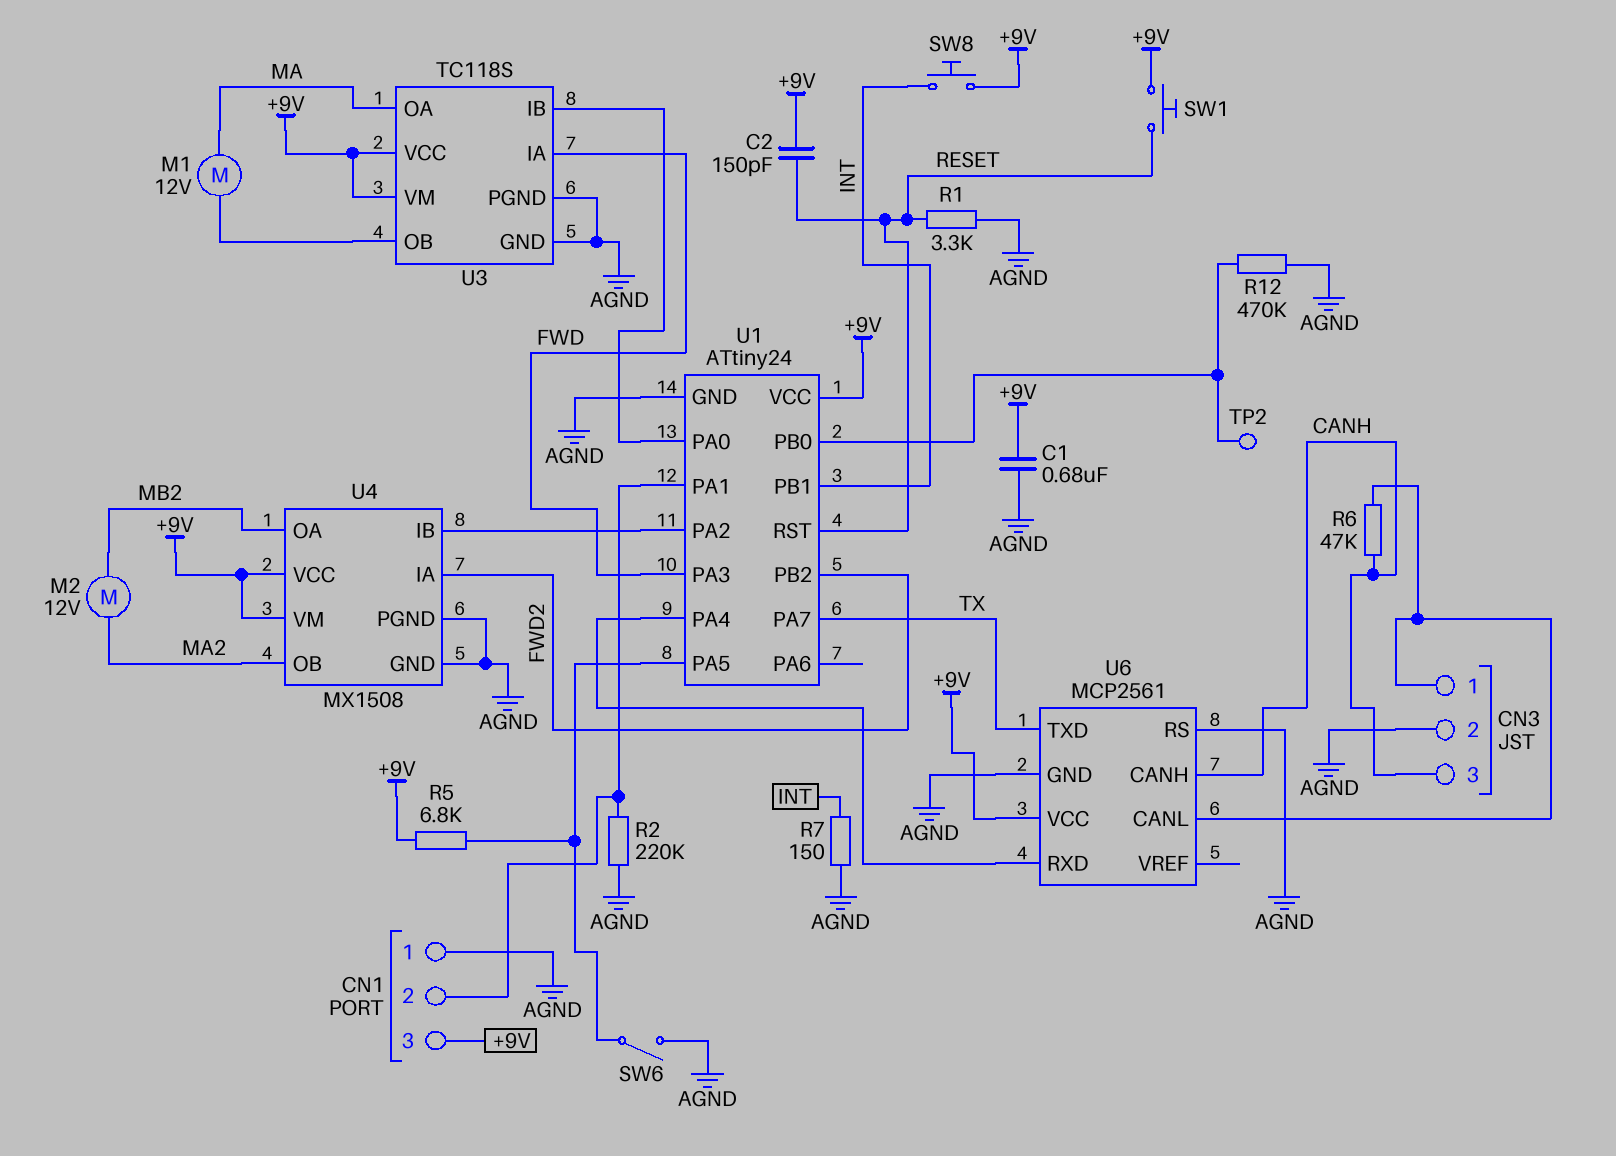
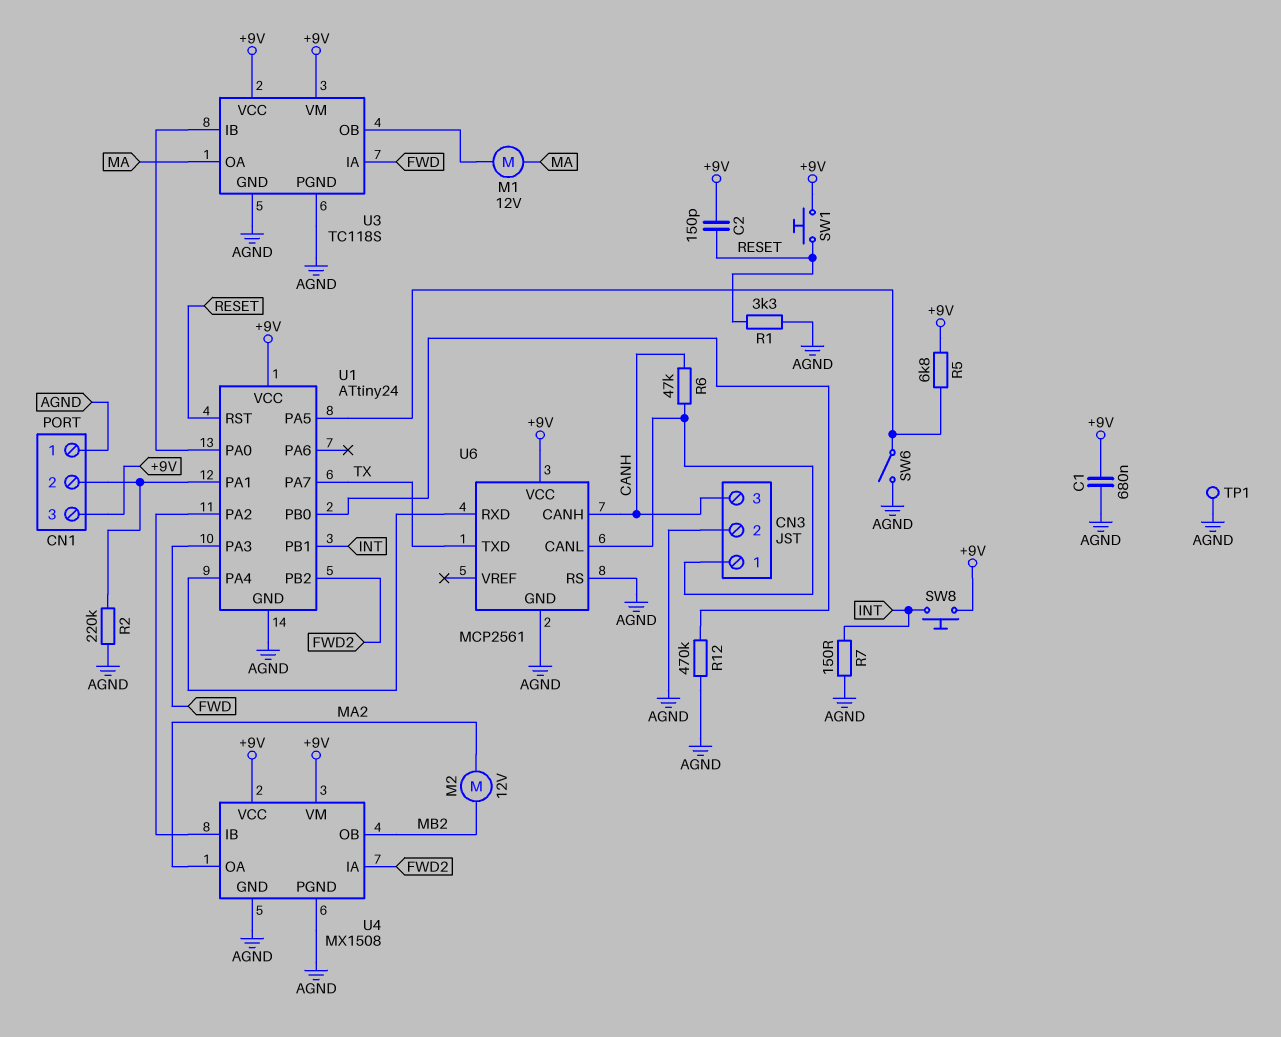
TP1: none -> test point (AGND)
TP2: test point (U1/PB0) -> none
U4 pin OA: MB2 -> MA2
U4 pin OB: MA2 -> MB2

